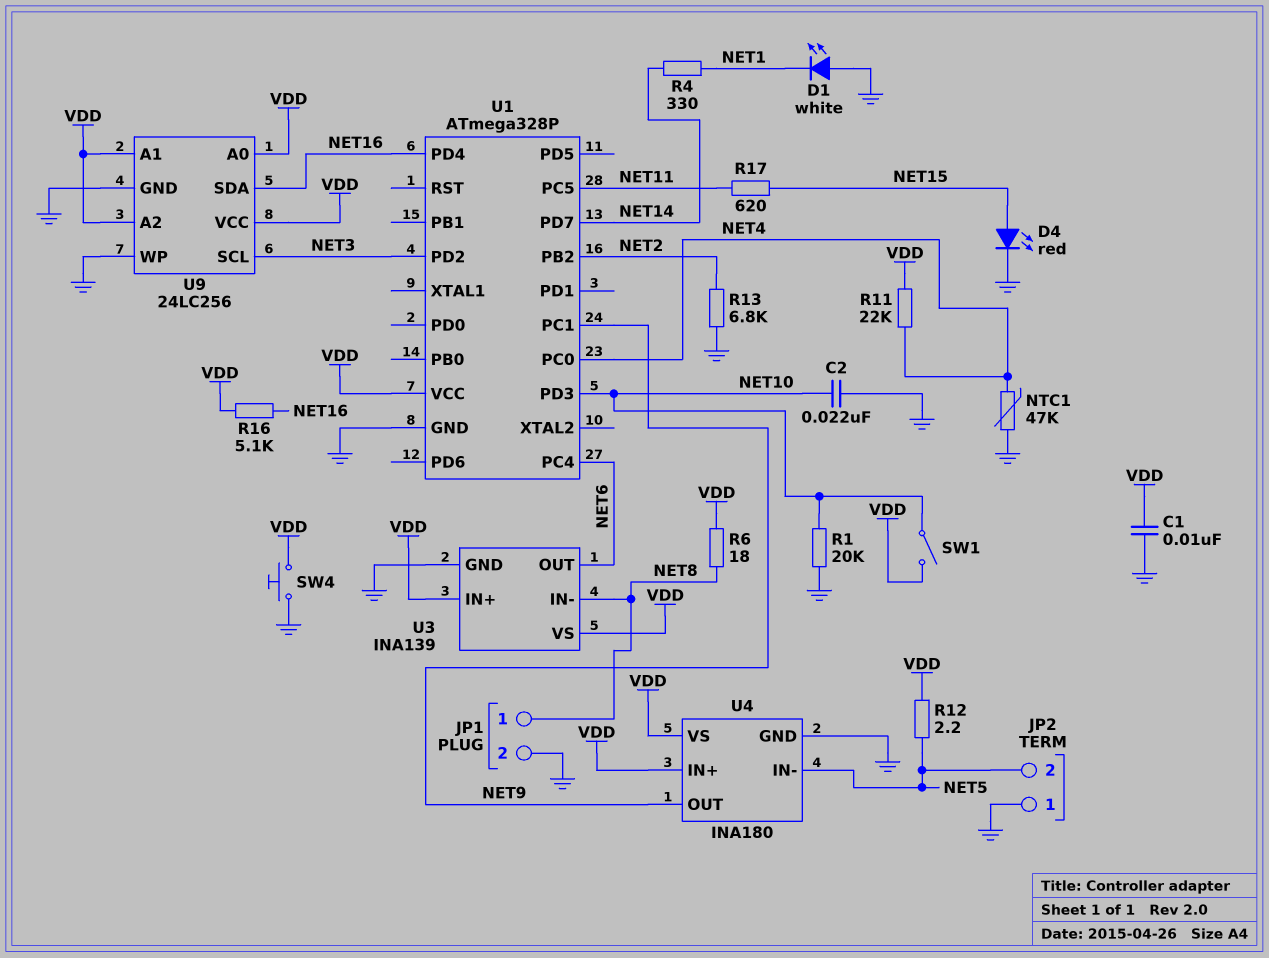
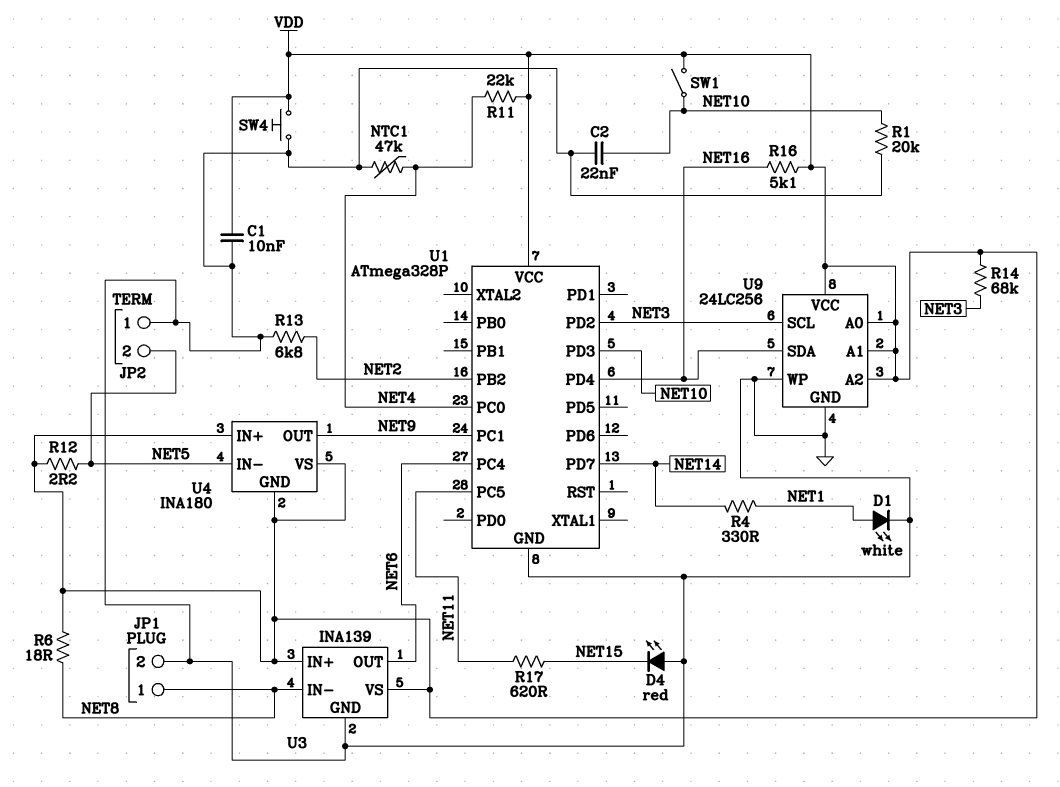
D1: LED white (A GND, K NET1) -> LED white (A NET1, K GND)
D4: LED red (A NET15, K GND) -> LED red (A GND, K NET15)
R14: none -> 68k (NET3, VDD)
U4 pin GND: GND -> VDD

